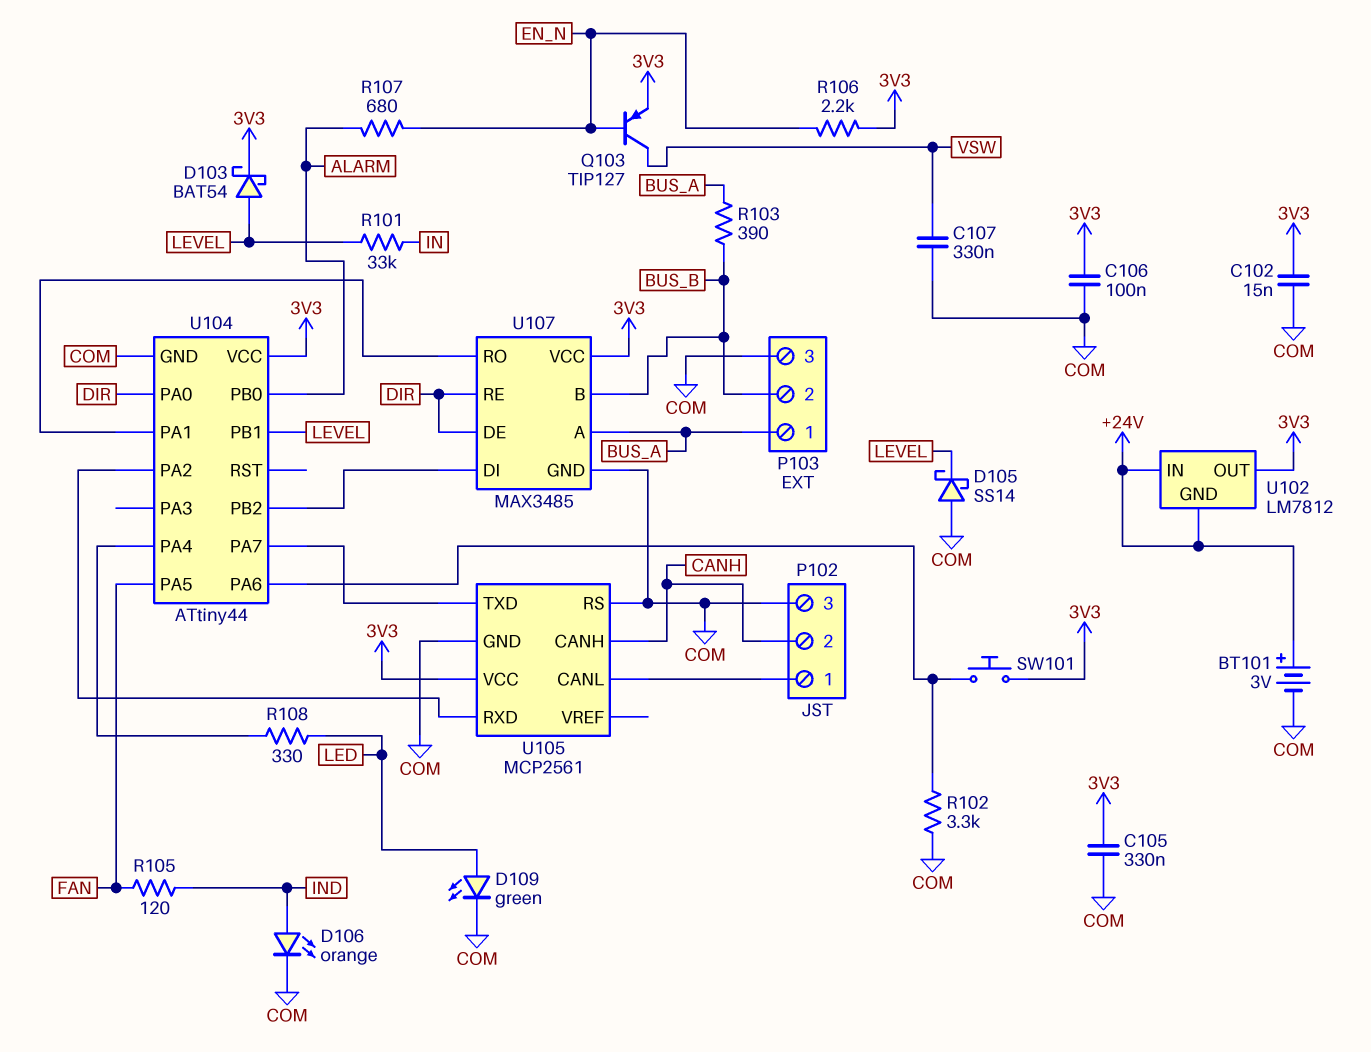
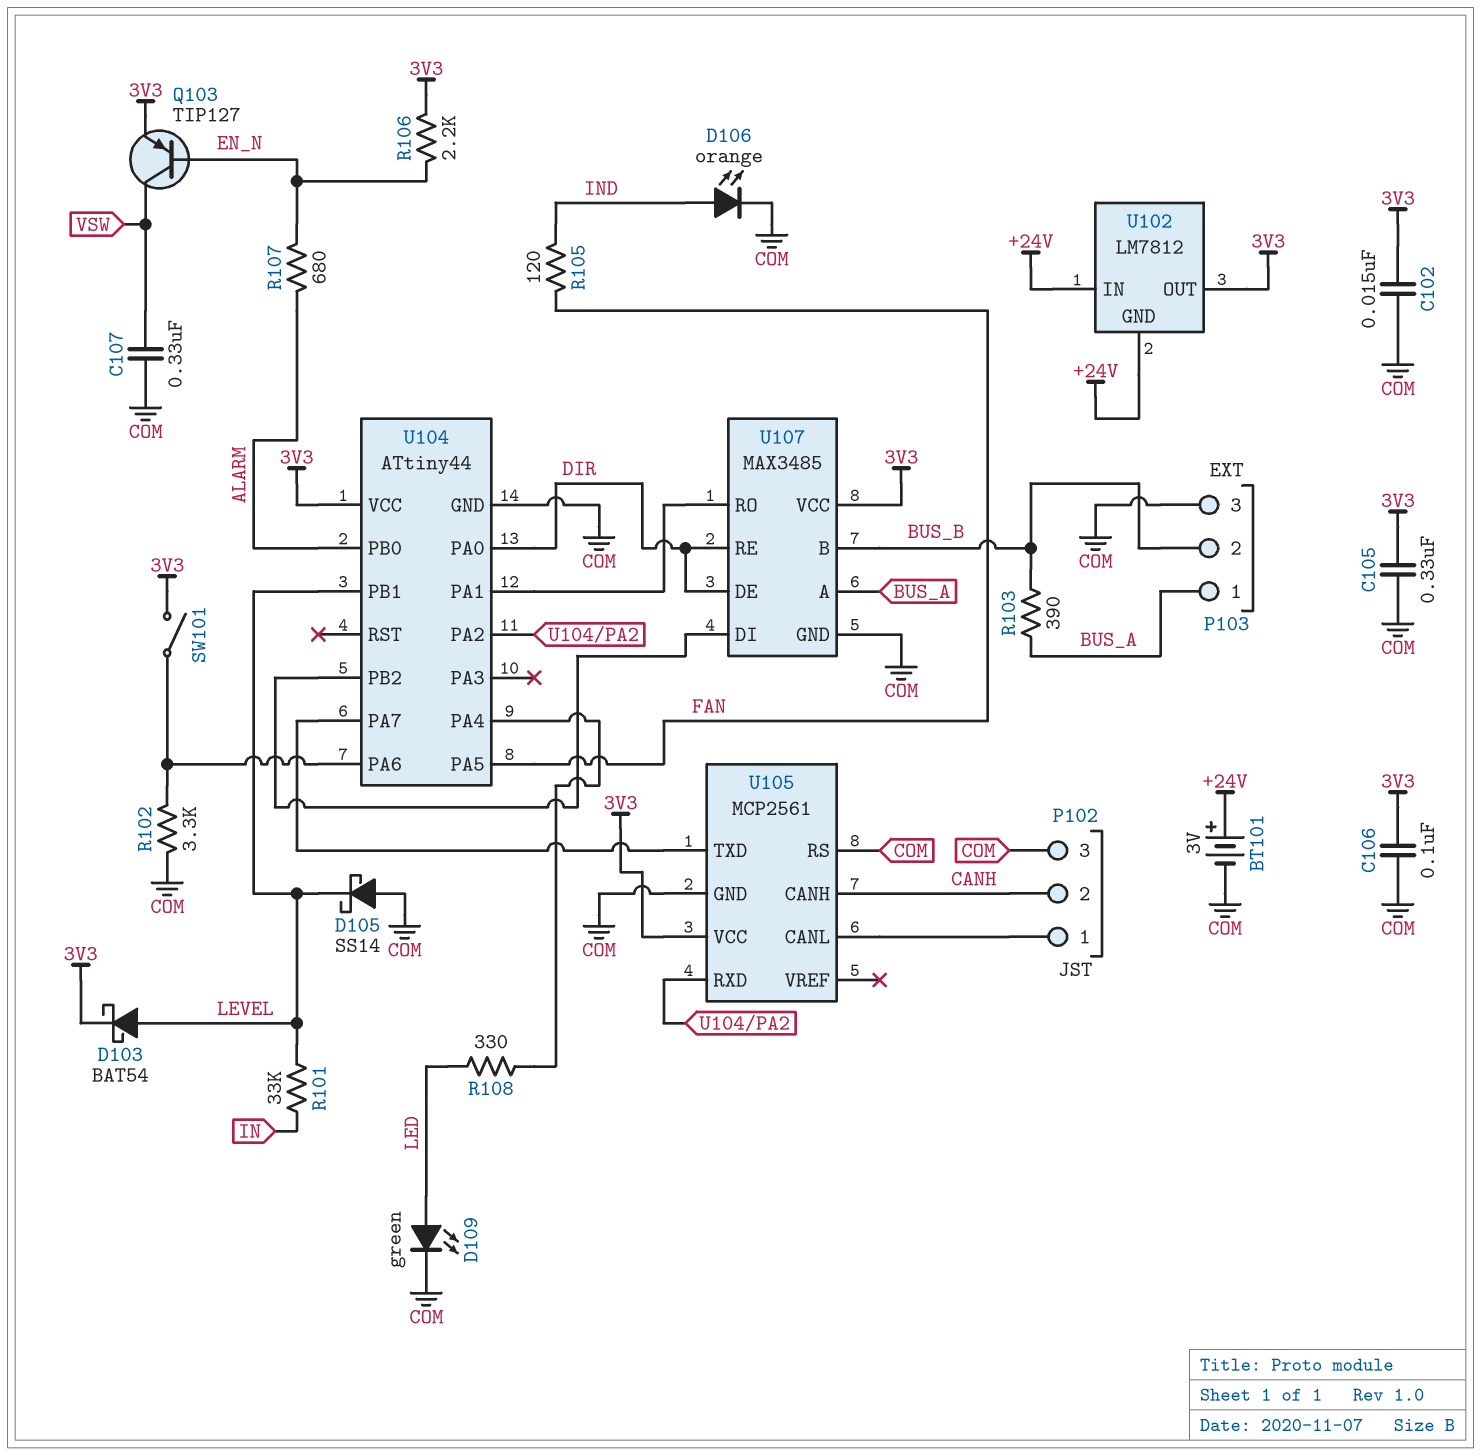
SW101: button (3V3, U104/PA6) -> switch (3V3, U104/PA6)

